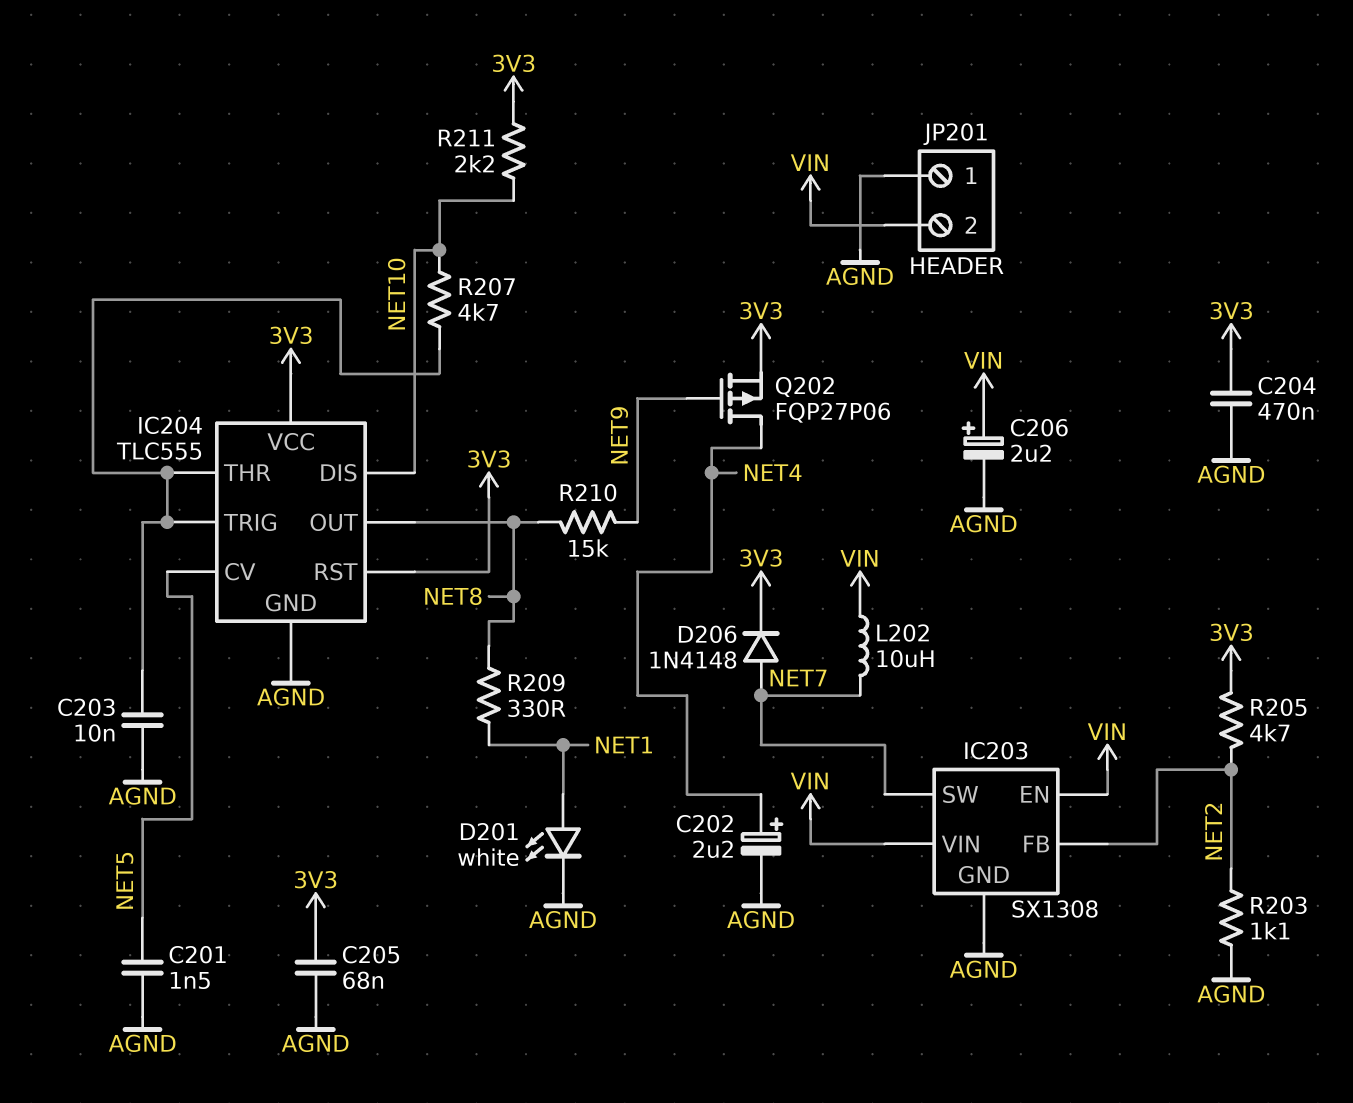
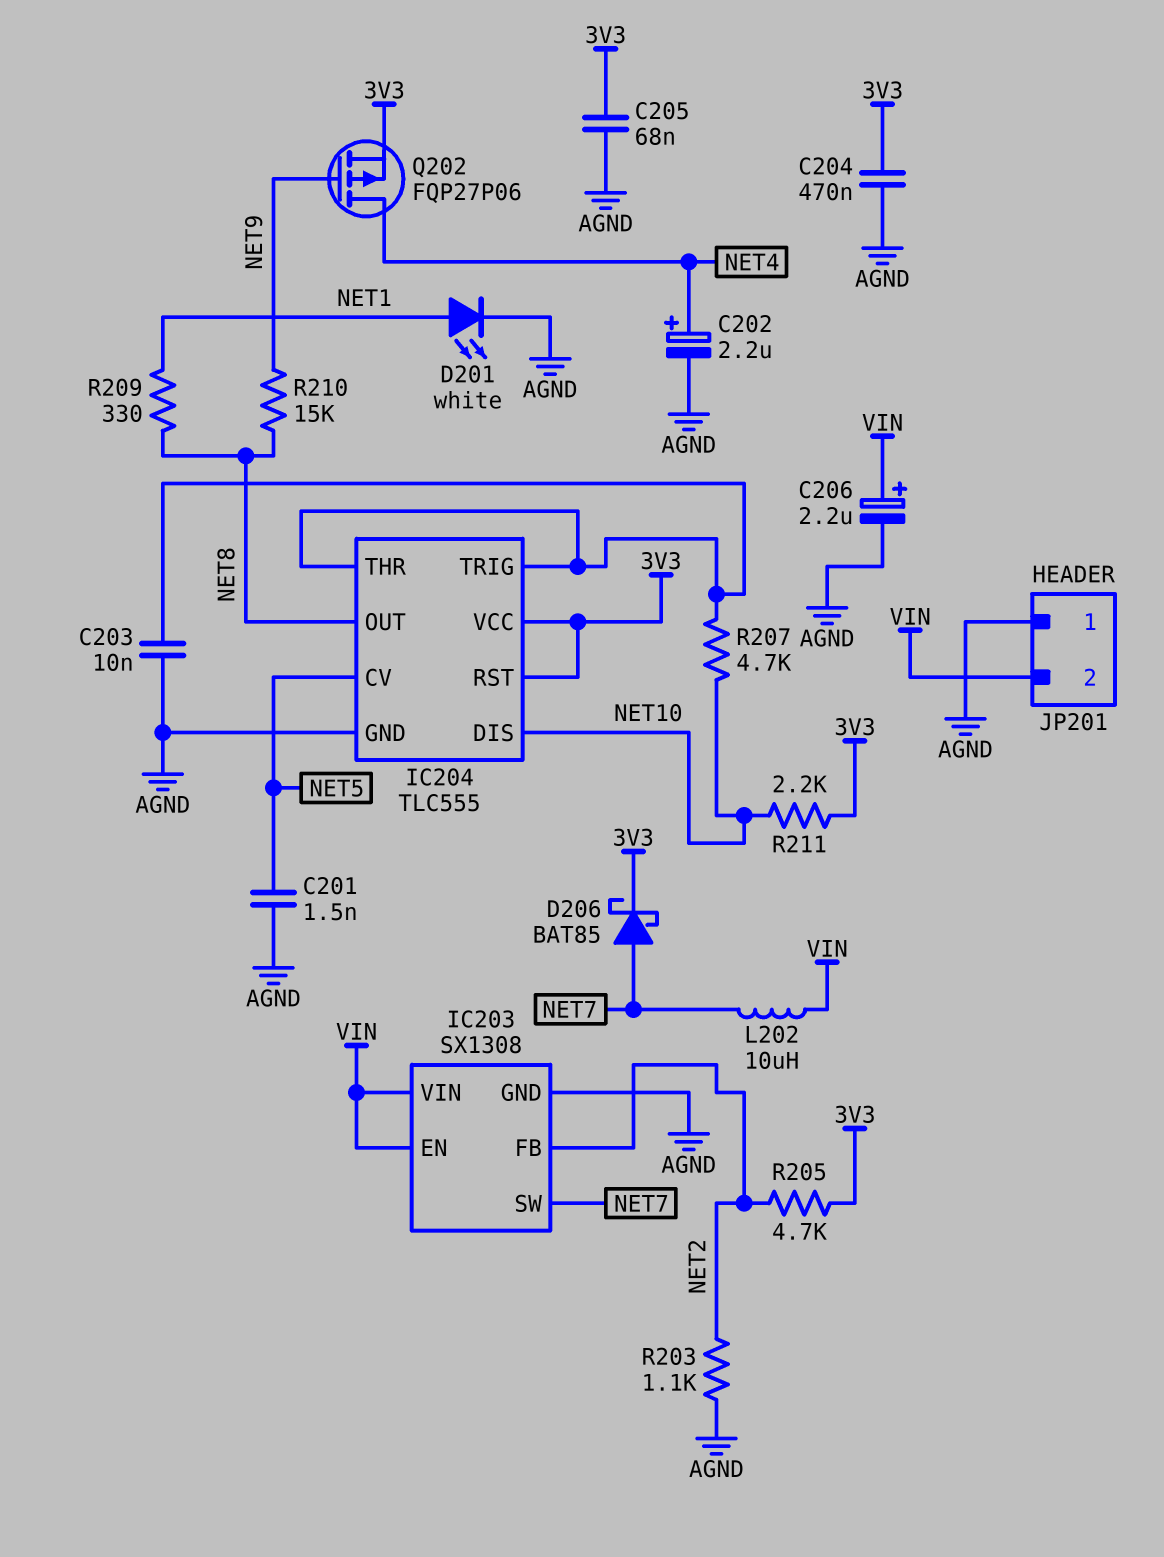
D206: diode 1N4148 (A NET7, K 3V3) -> schottky BAT85 (A NET7, K 3V3)

